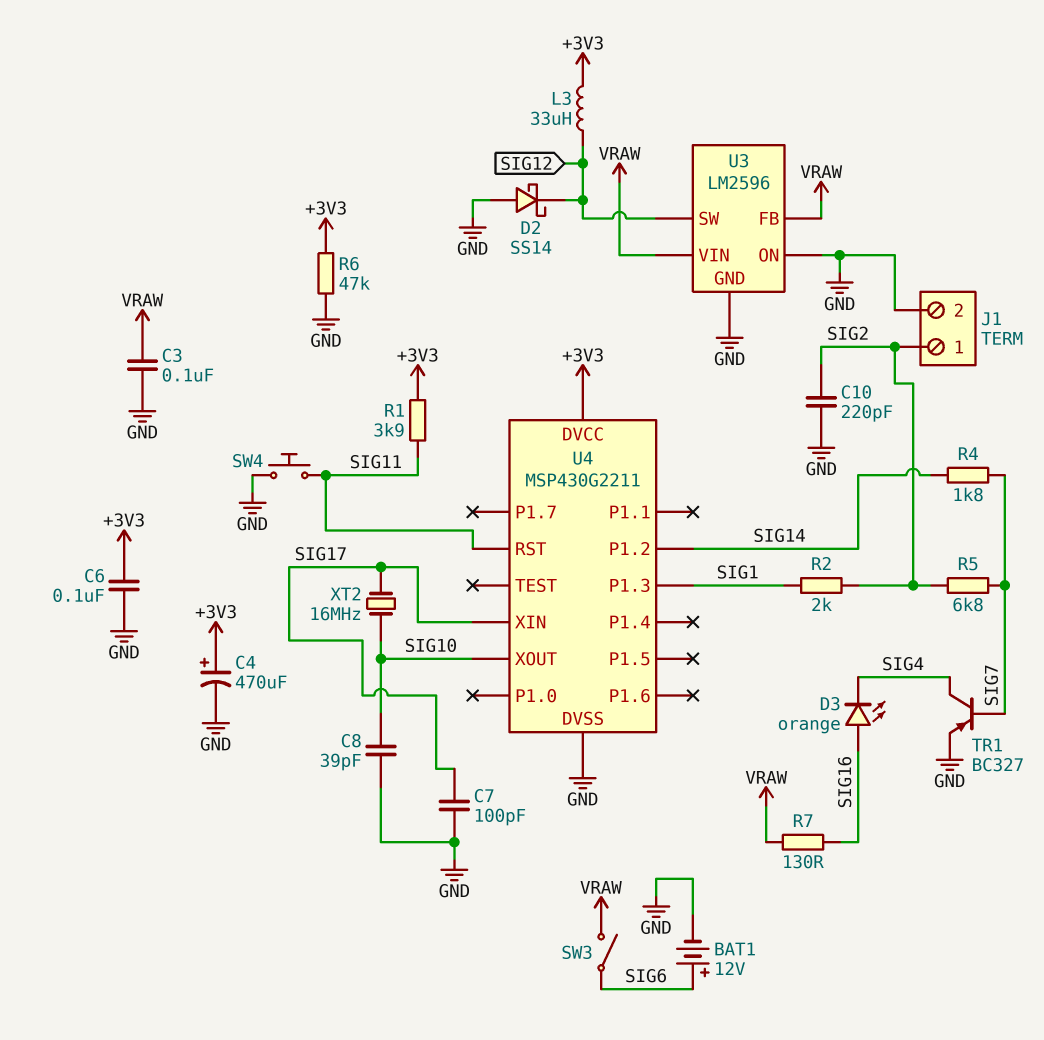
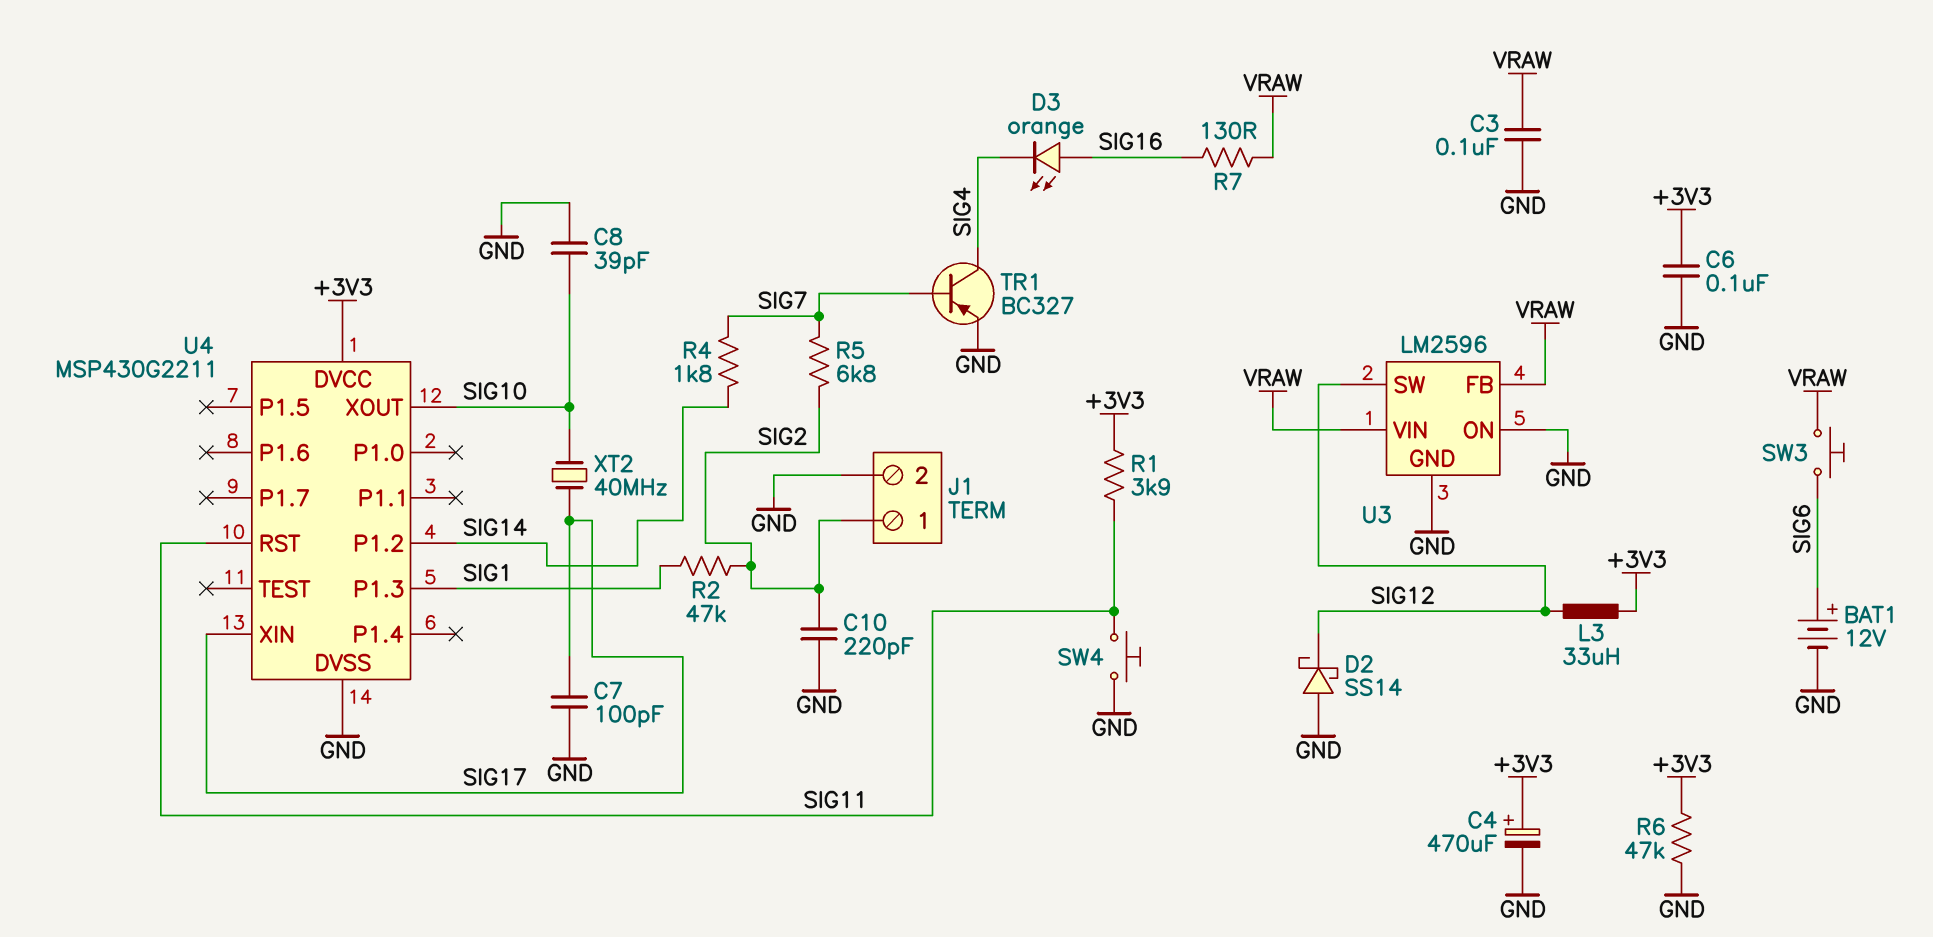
R2: 2k (SIG1, SIG2) -> 47k (SIG1, SIG2)
SW3: switch (SIG6, VRAW) -> button (SIG6, VRAW)
XT2: 16MHz (SIG10, SIG17) -> 40MHz (SIG10, SIG17)

